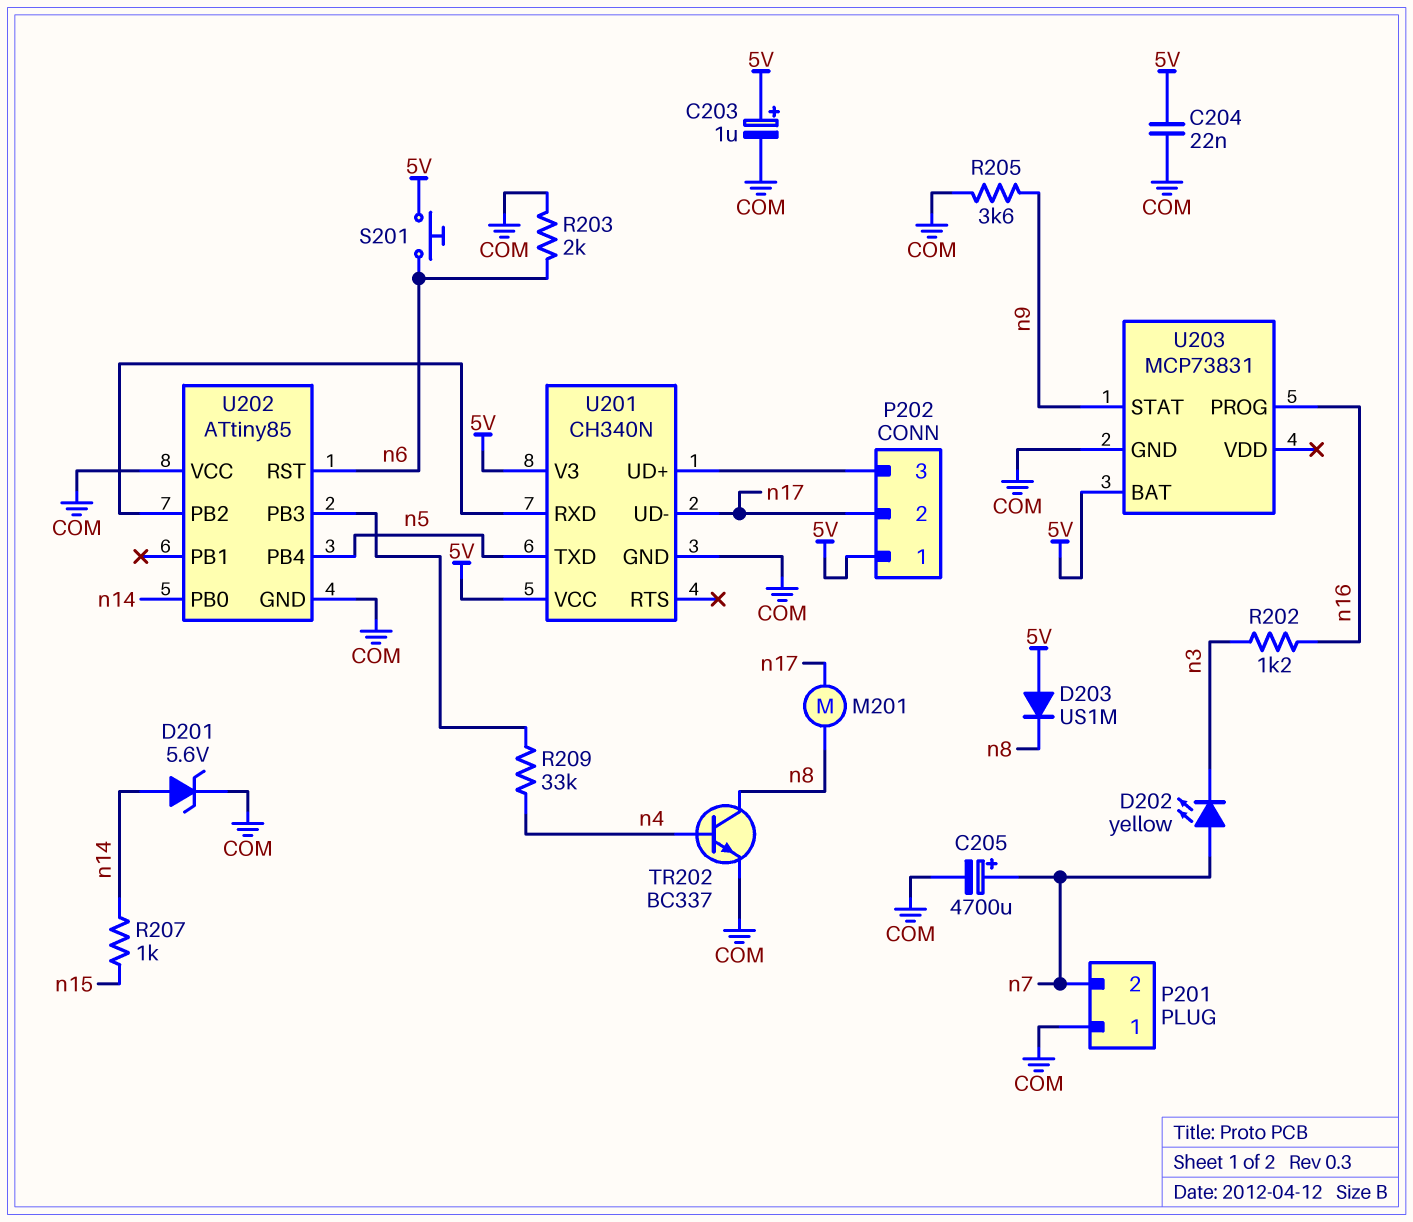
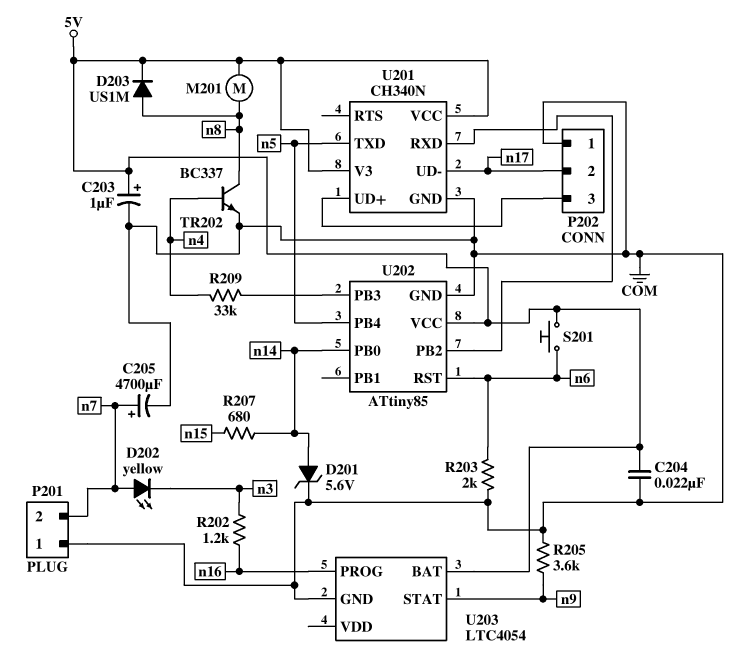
D203: diode US1M (A 5V, K n8) -> diode US1M (A n8, K 5V)
M201: motor (n8, n17) -> motor (5V, n8)
P202 pin 1: 5V -> COM
R207: 1k (n14, n15) -> 680 (n14, n15)
U202 pin VCC: COM -> 5V
U203: MCP73831 -> LTC4054

